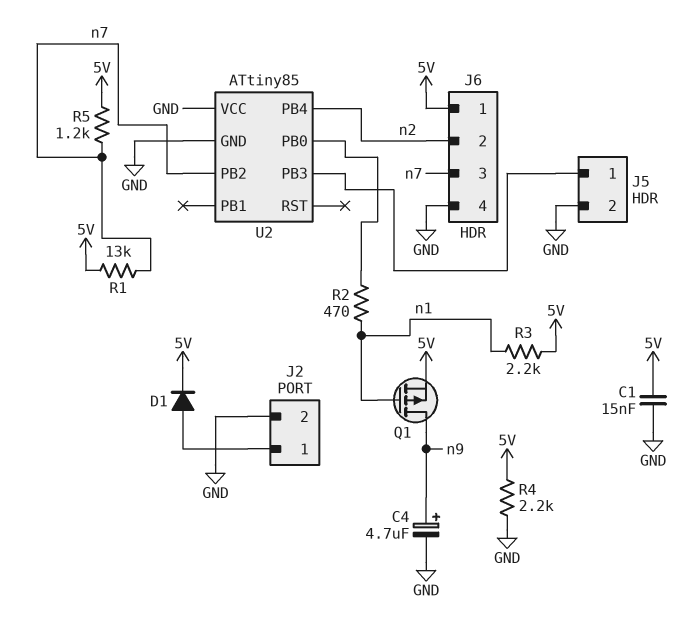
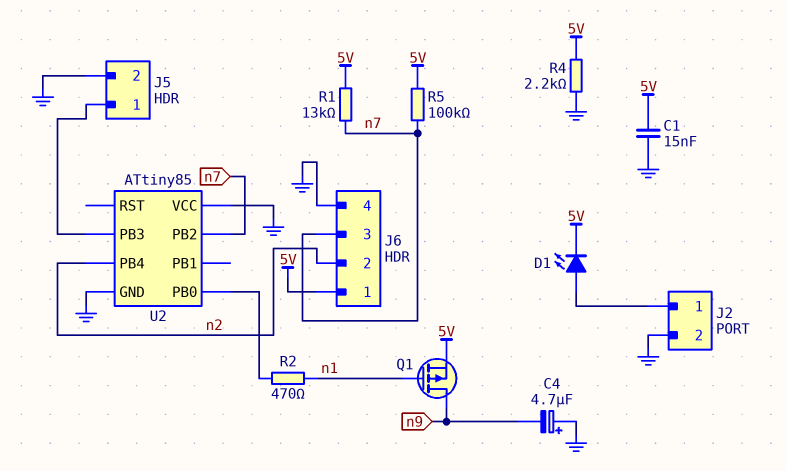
C4: 4.7uF (plus n9, minus GND) -> 4.7uF (plus GND, minus n9)
D1: diode (A J2/1, K 5V) -> LED (A J2/1, K 5V)
R3: 2.2k (5V, n1) -> none
R5: 1.2k (5V, n7) -> 100k (5V, n7)

